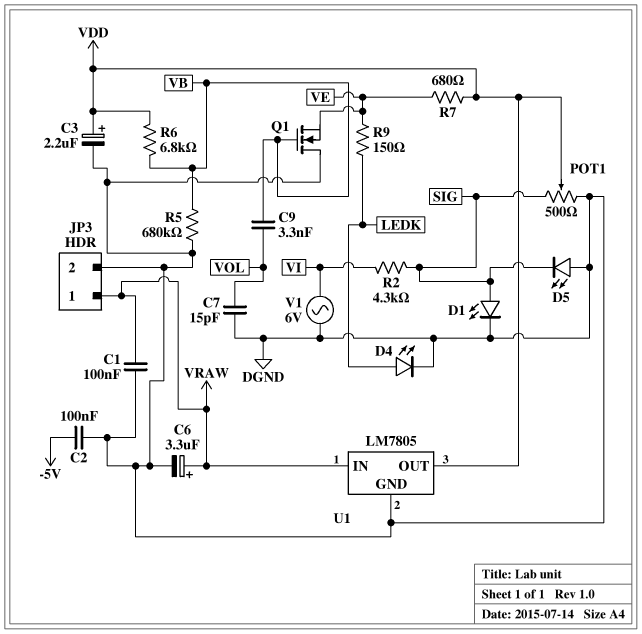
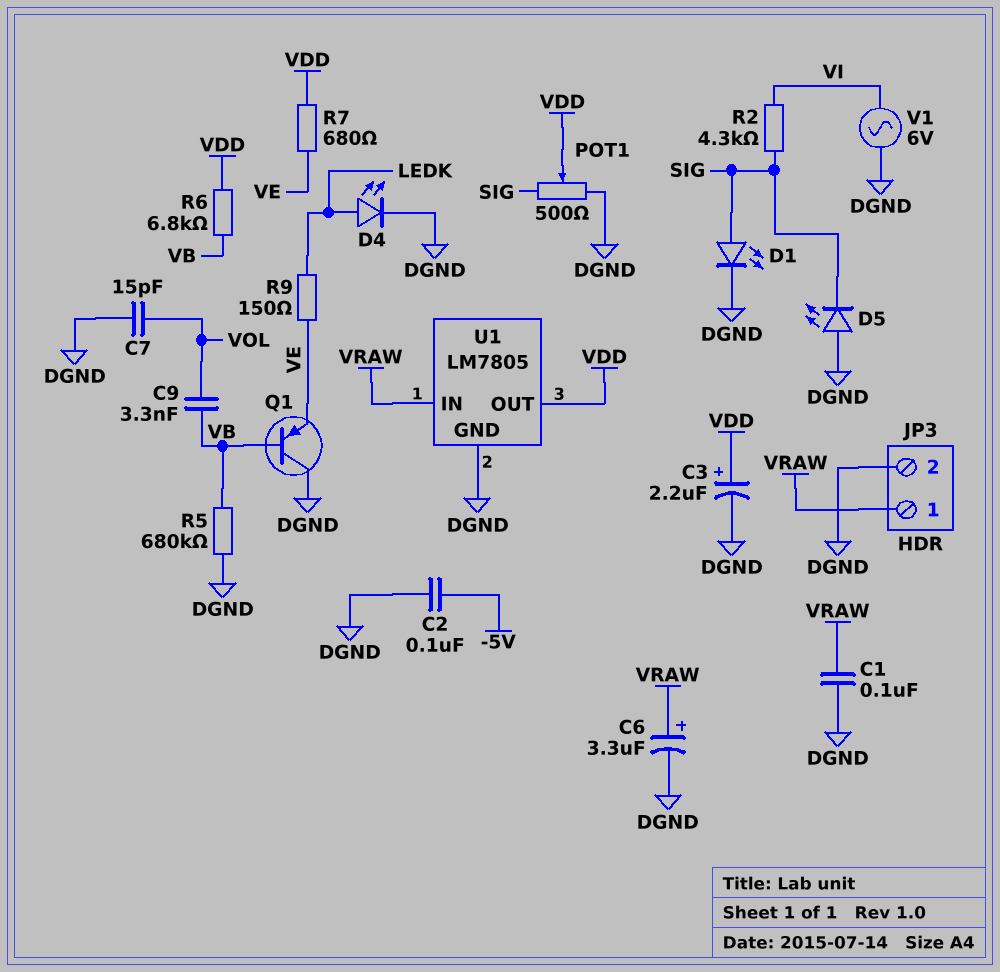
Q1: NMOS (G VB, D DGND, S VE) -> PNP (B VB, C DGND, E VE)

